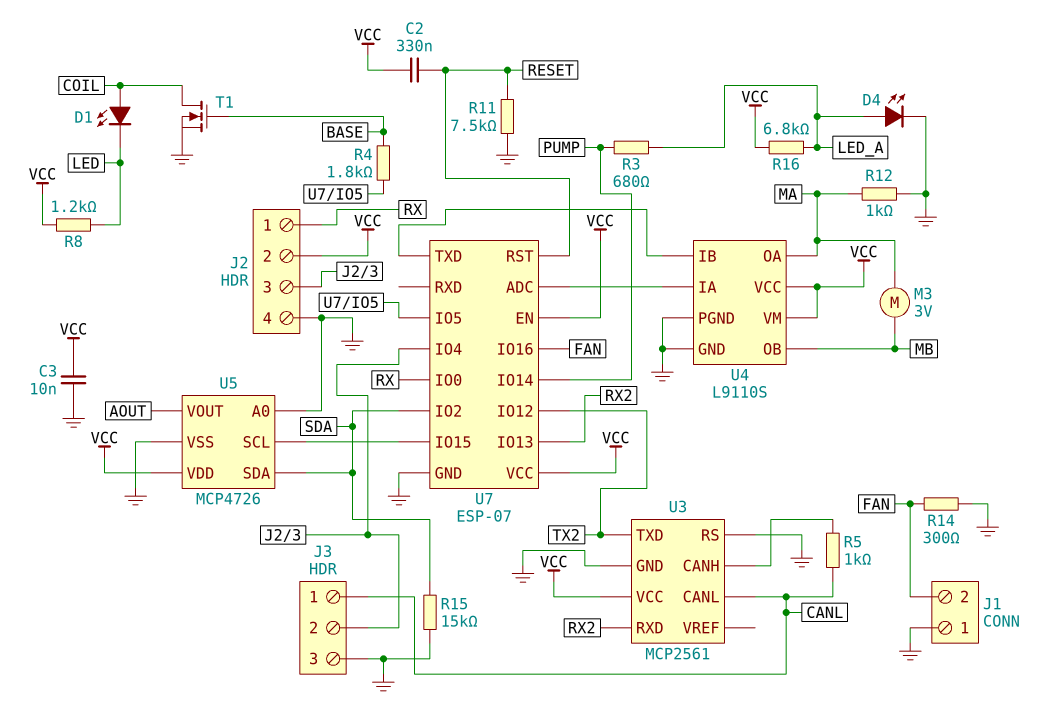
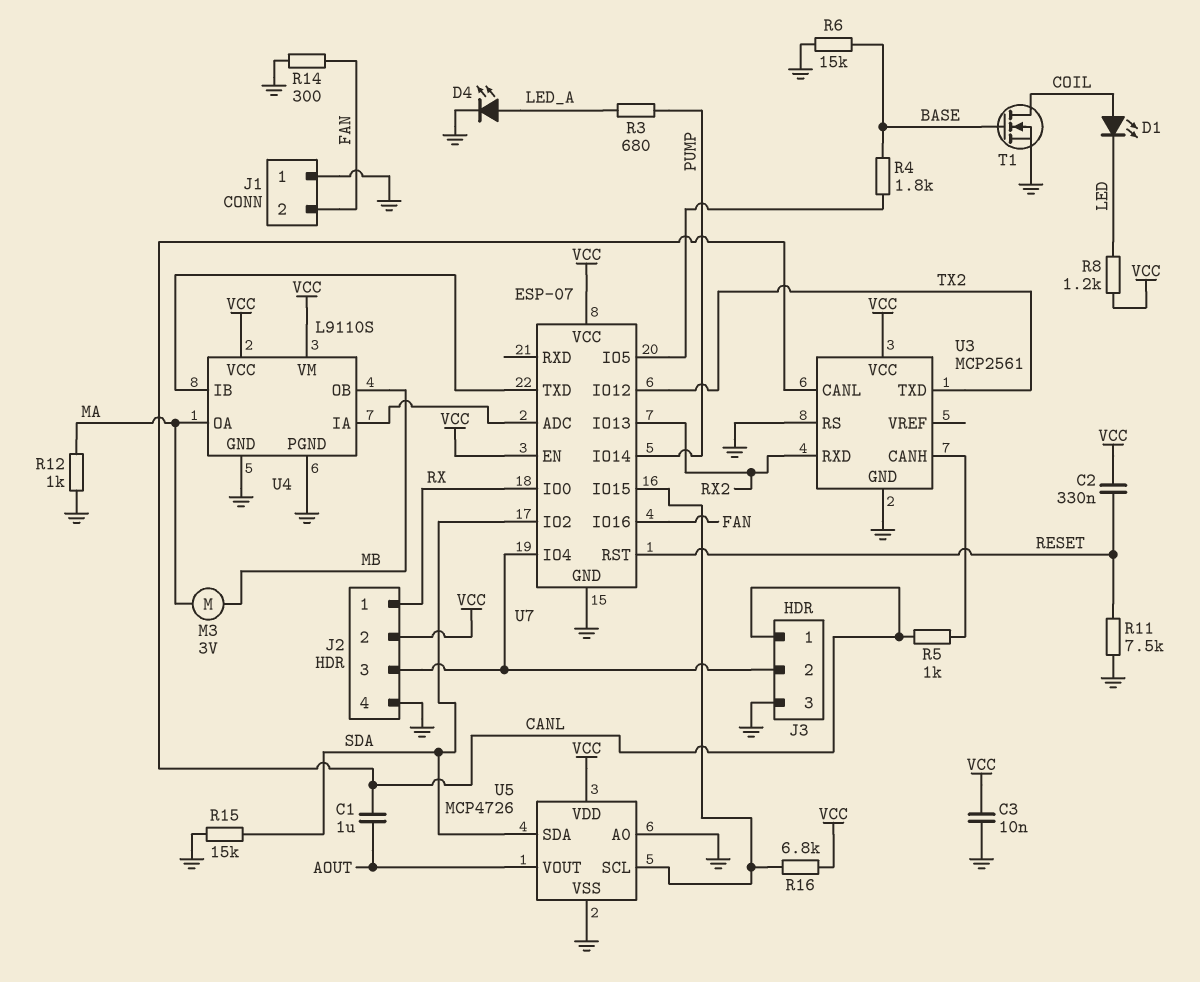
C1: none -> 1uF (AOUT, CANL)
R6: none -> 15k (BASE, GND)
R16: 6.8k (LED_A, VCC) -> 6.8k (U5/SCL, VCC)

